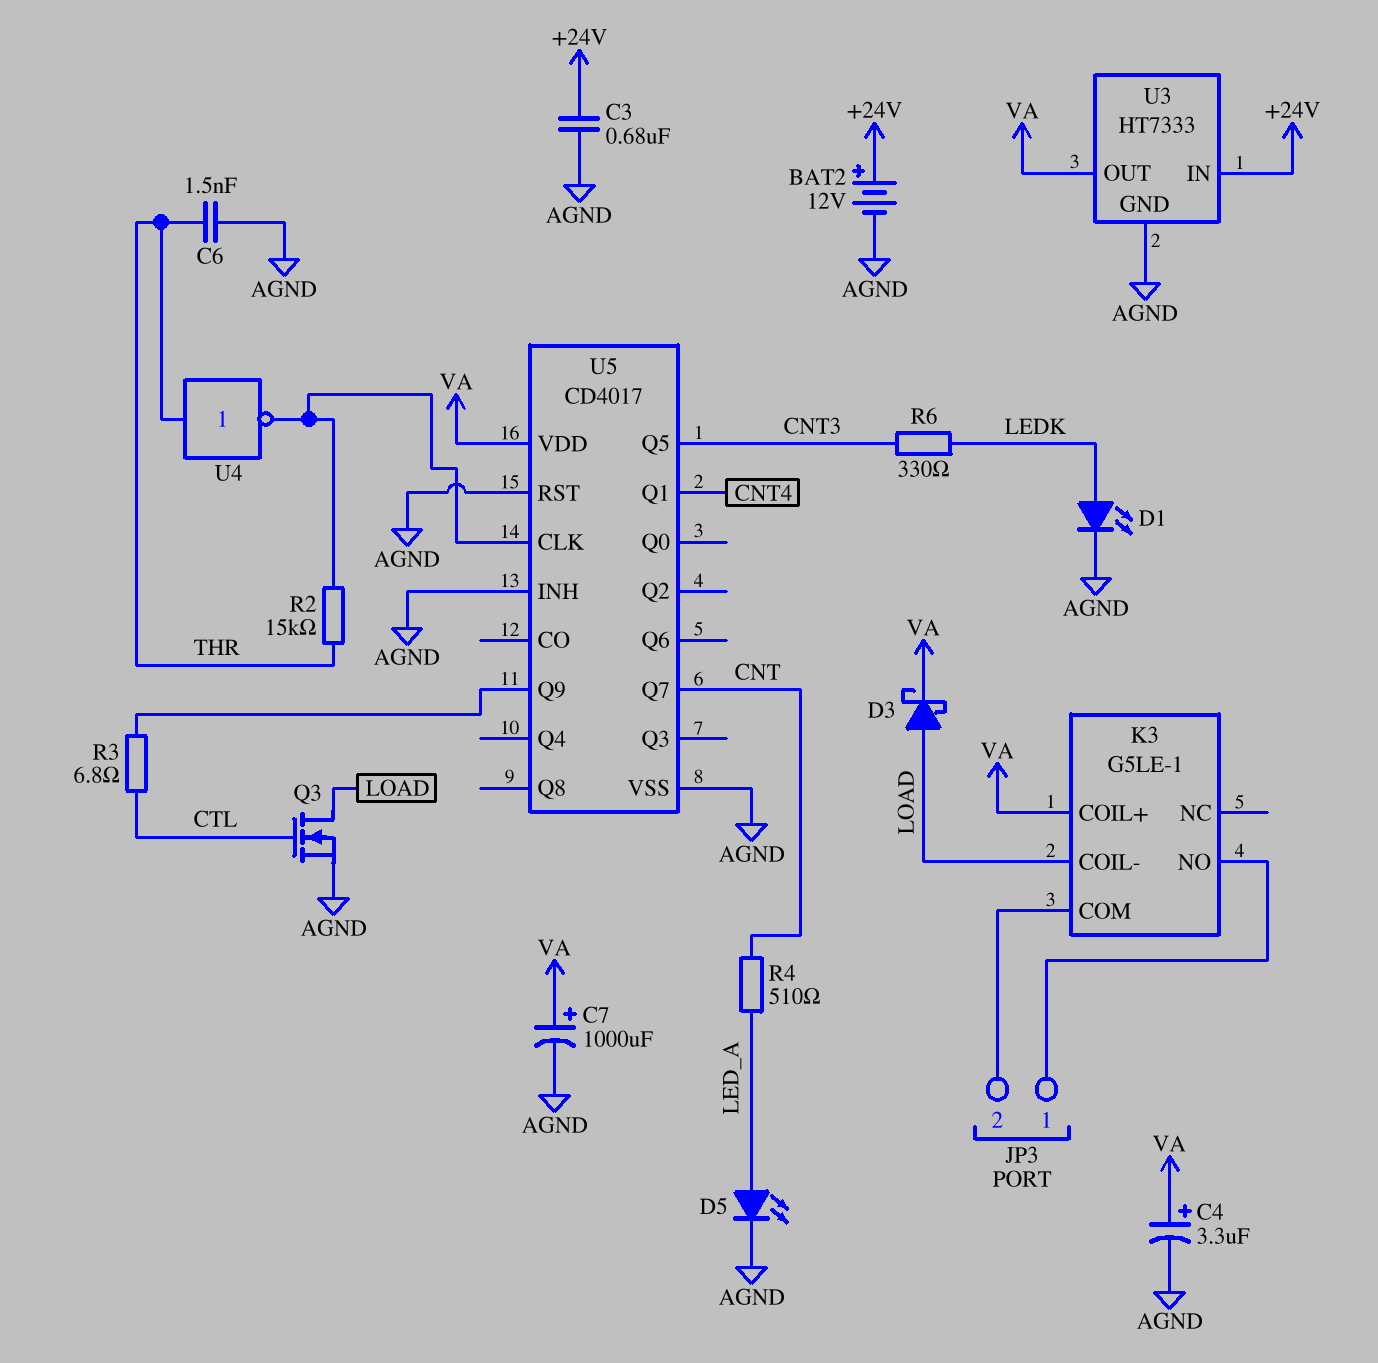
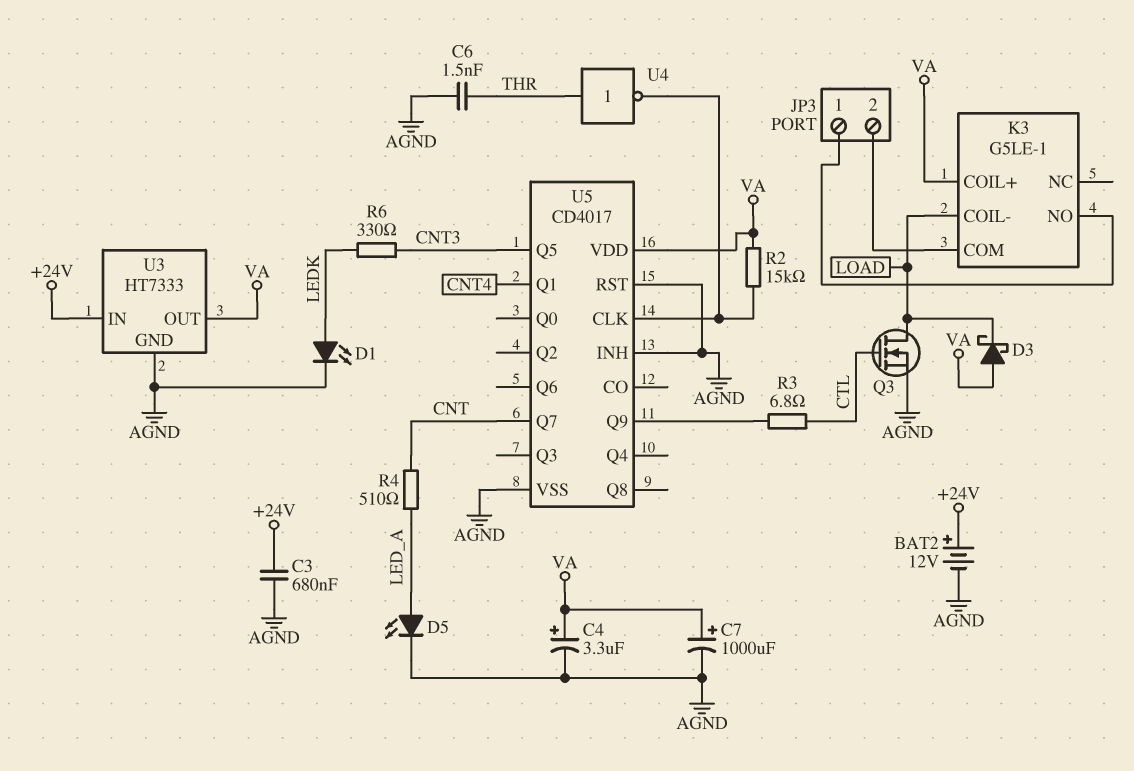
D3: schottky (A LOAD, K VA) -> schottky (A VA, K LOAD)
R2: 15k (THR, U5/CLK) -> 15k (U5/CLK, VA)

